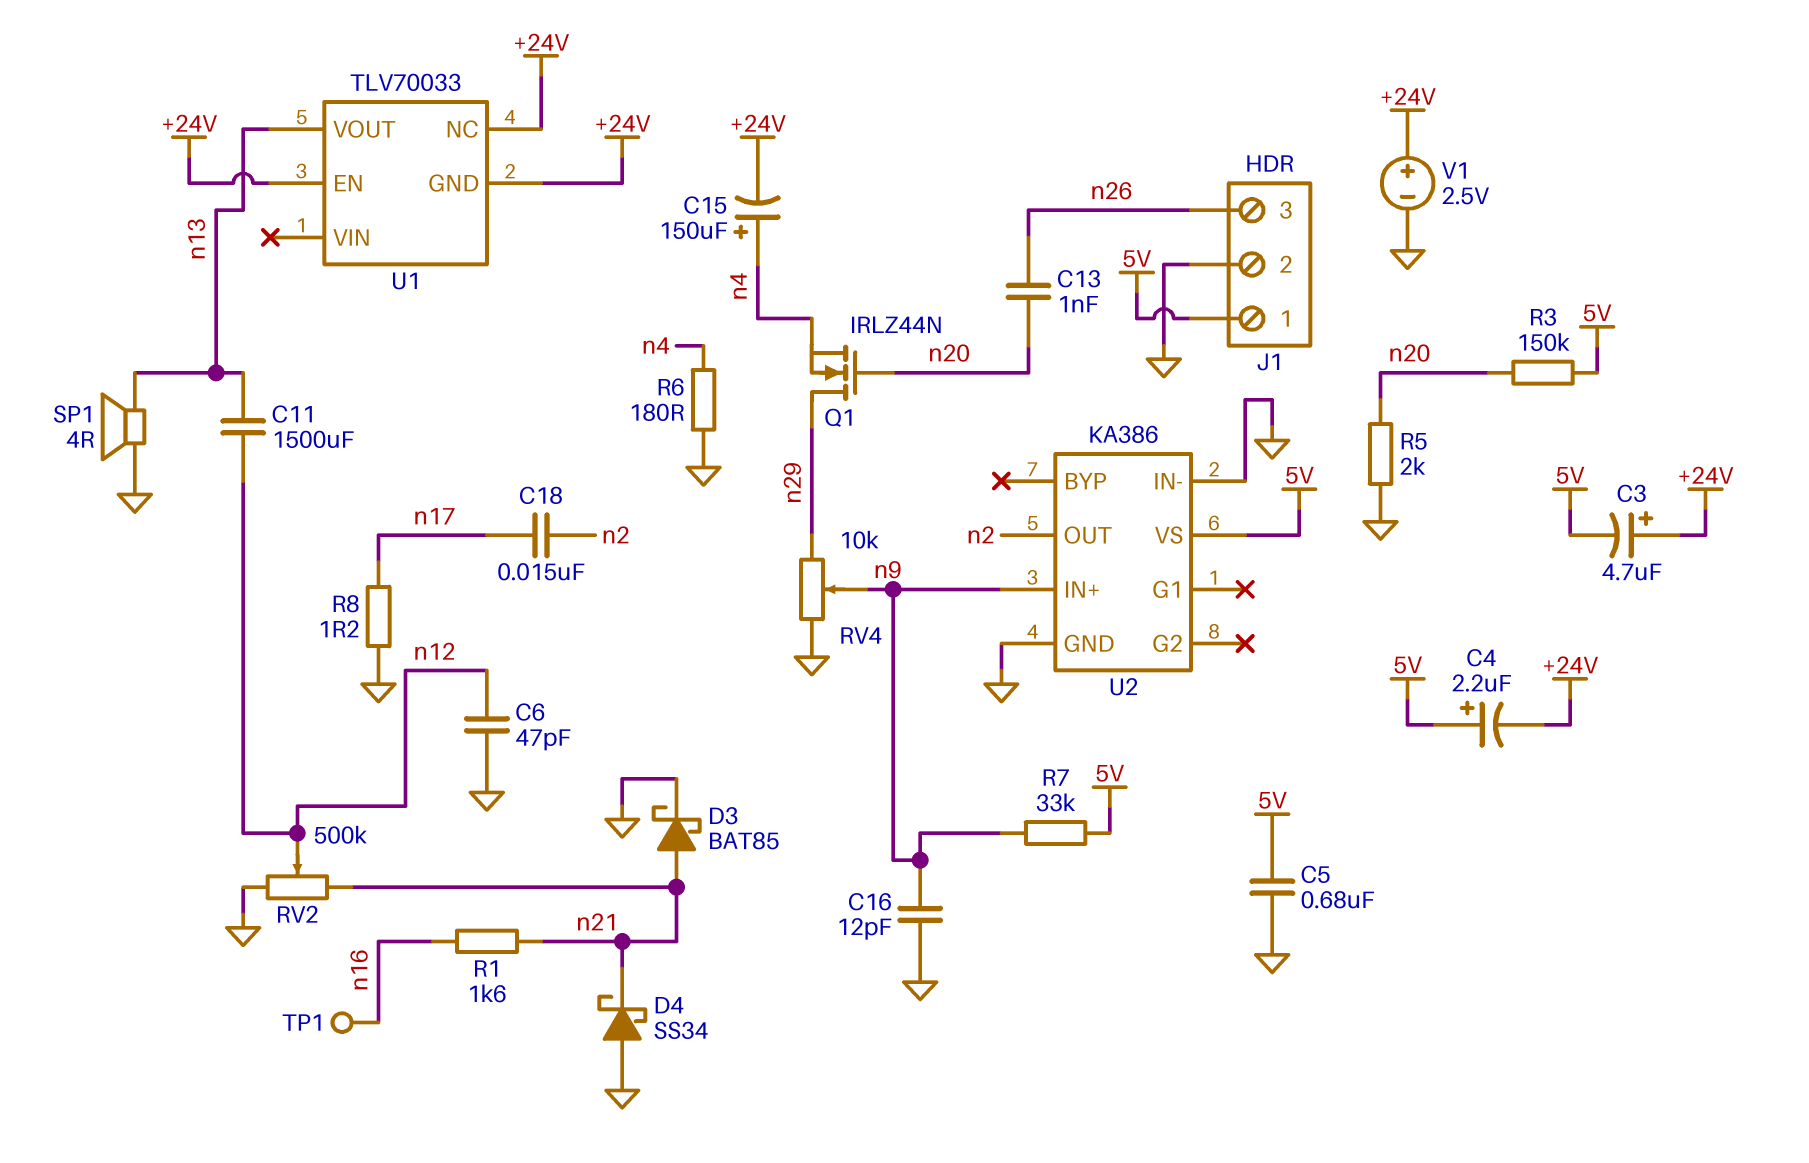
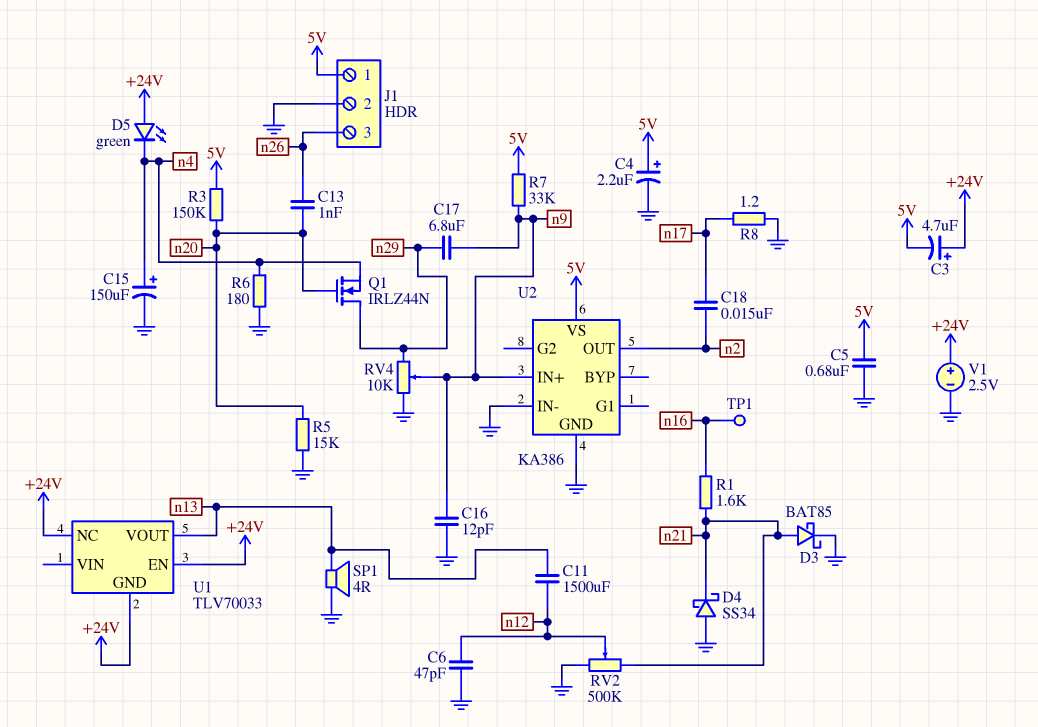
C4: 2.2uF (plus 5V, minus +24V) -> 2.2uF (plus 5V, minus GND)
C15: 150uF (plus n4, minus +24V) -> 150uF (plus n4, minus GND)
C17: none -> 6.8uF (n9, n29)
D5: none -> LED green (A +24V, K n4)
R5: 2k (GND, n20) -> 15k (GND, n20)

